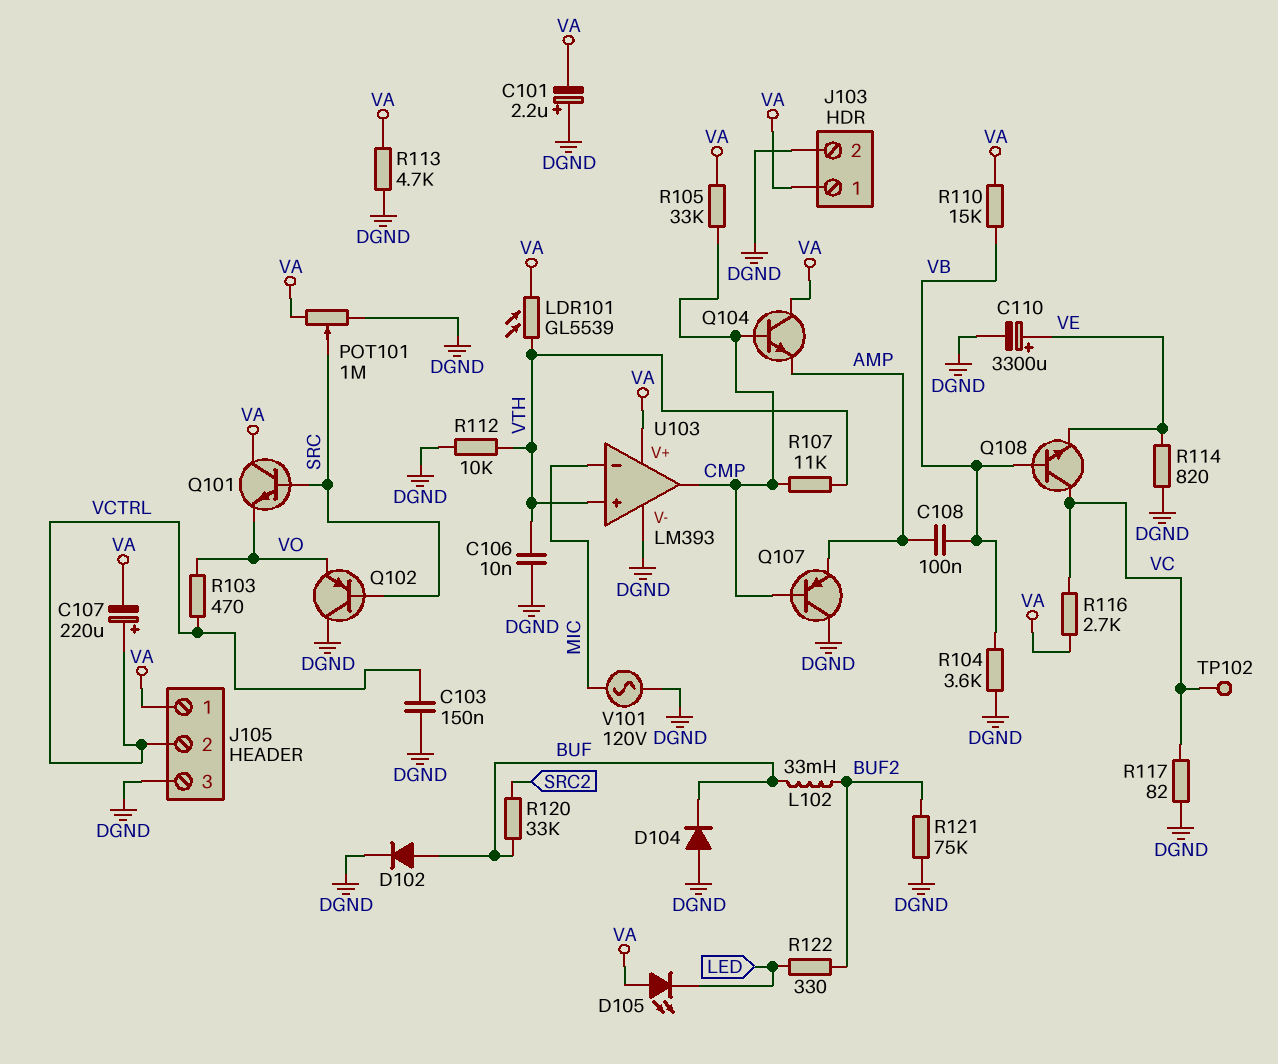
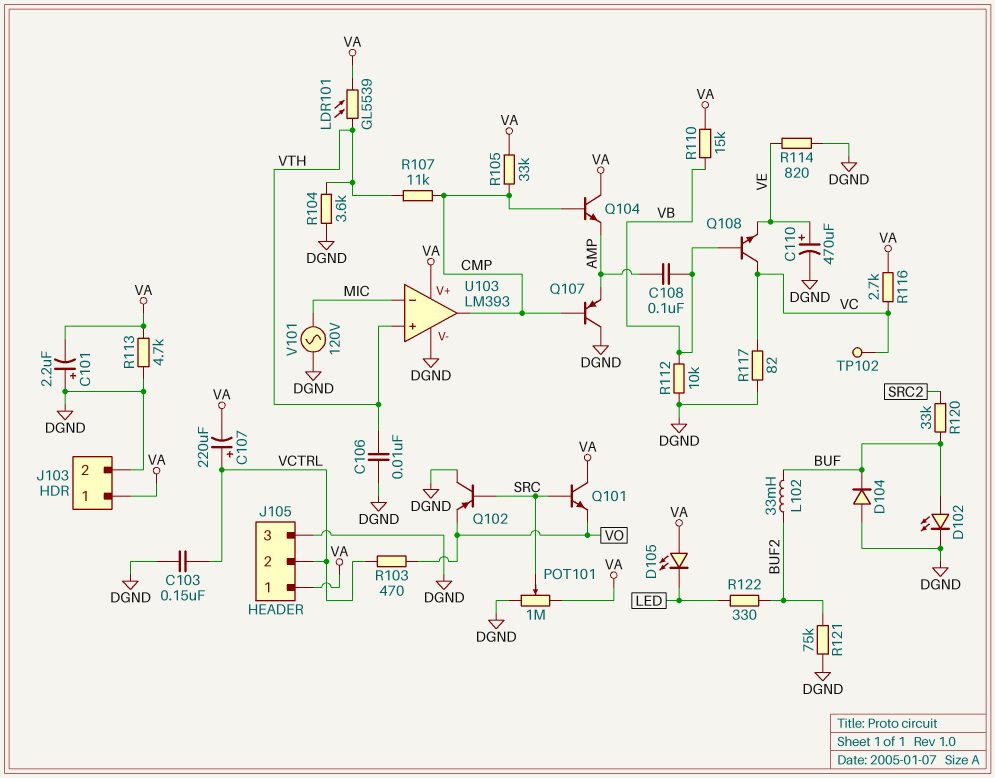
C110: 3300uF (plus VE, minus DGND) -> 470uF (plus VE, minus DGND)
D102: diode (A BUF, K DGND) -> LED (A BUF, K DGND)
R104: 3.6k (DGND, VB) -> 3.6k (DGND, VTH)
R112: 10k (DGND, VTH) -> 10k (DGND, VB)

